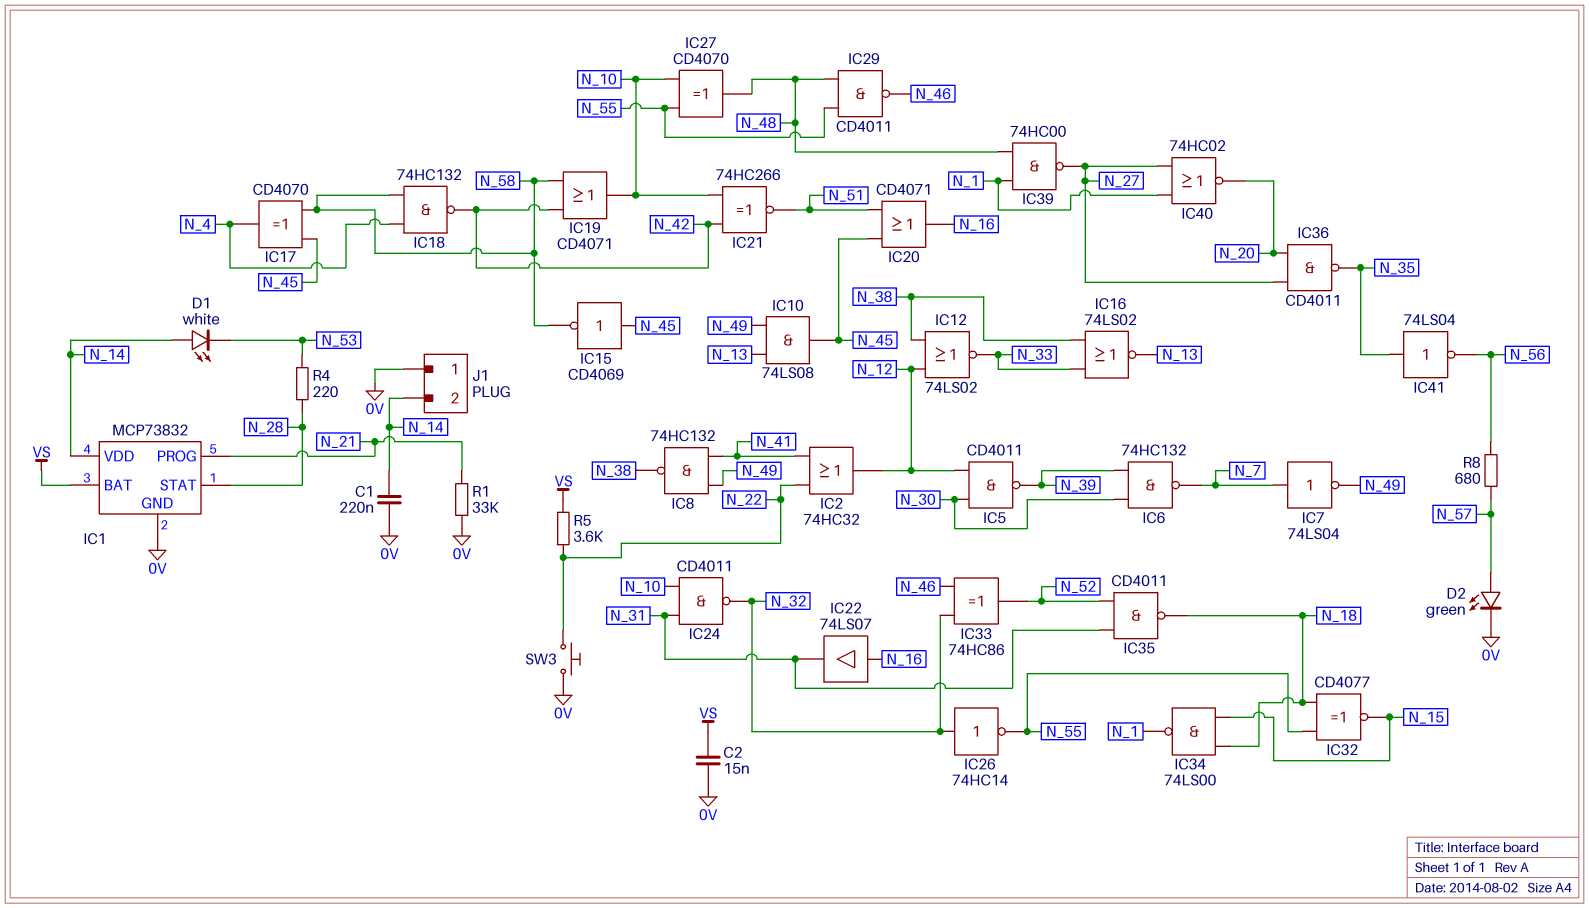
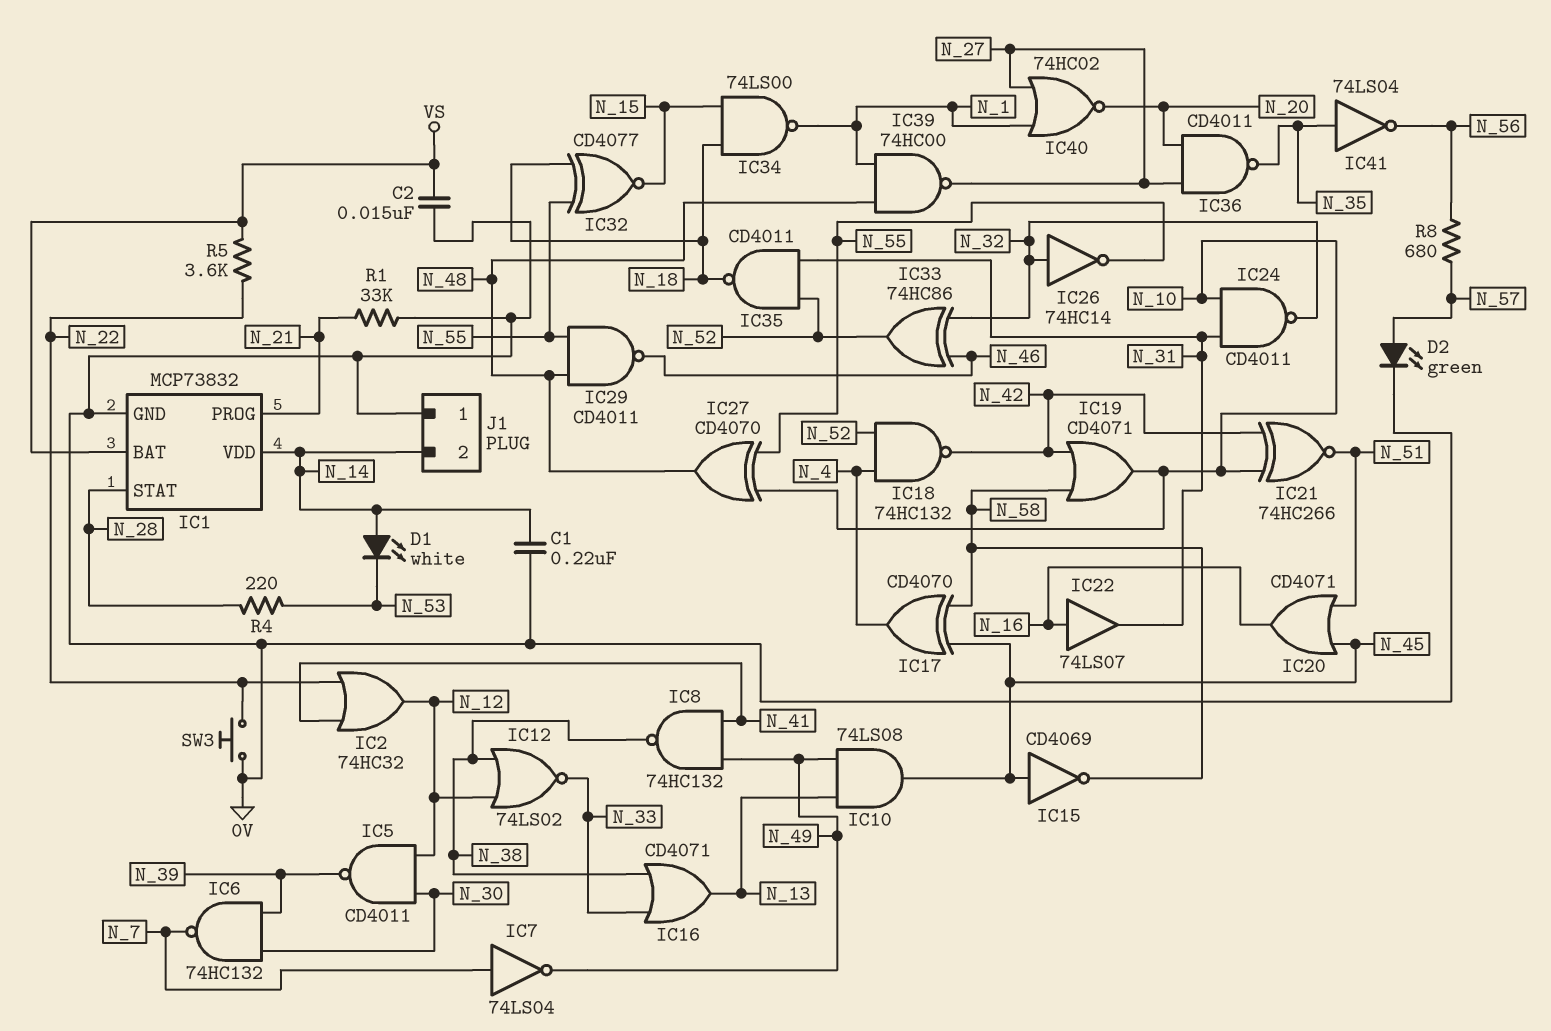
IC16: NOR 74LS02 (in N_33, in N_38, out N_13) -> OR CD4071 (in N_33, in N_38, out N_13)
IC18: NAND 74HC132 (in N_4, in N_58, out N_42) -> NAND 74HC132 (in N_4, in N_52, out N_42)

